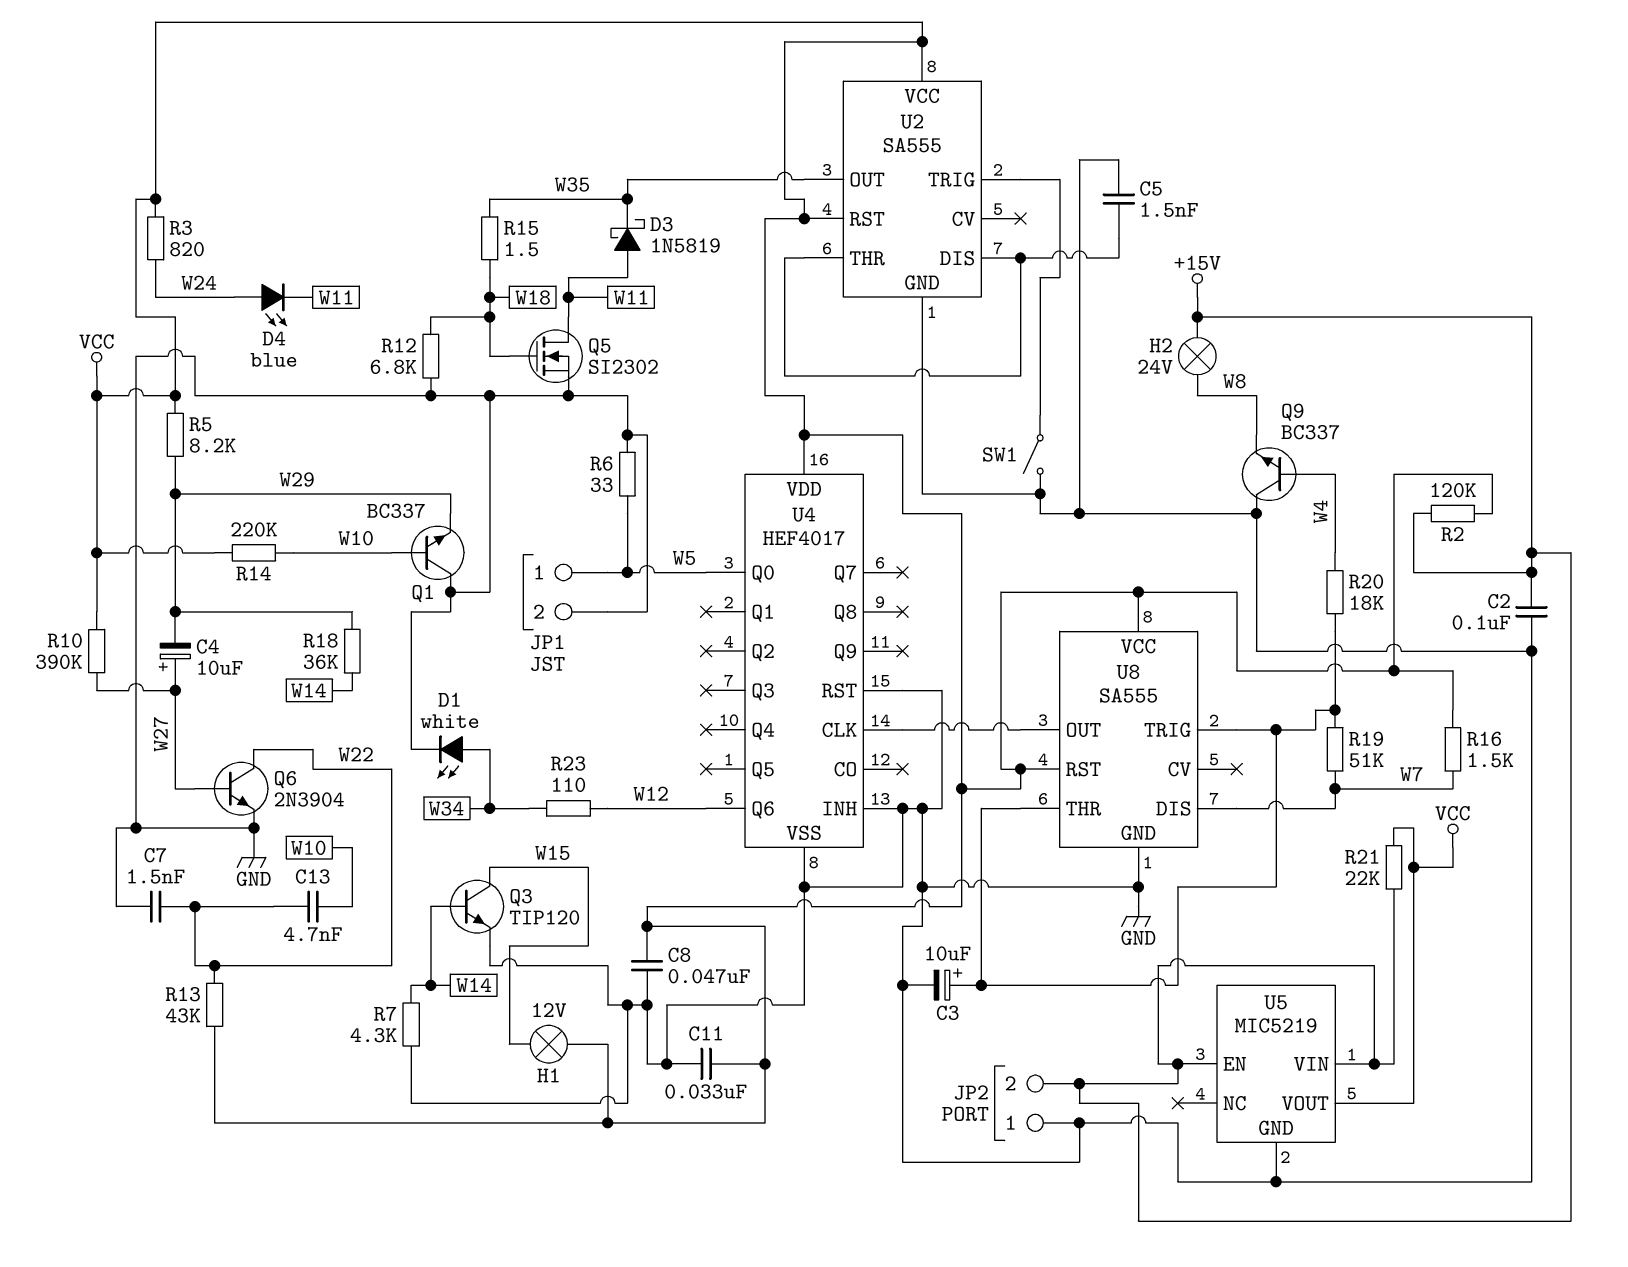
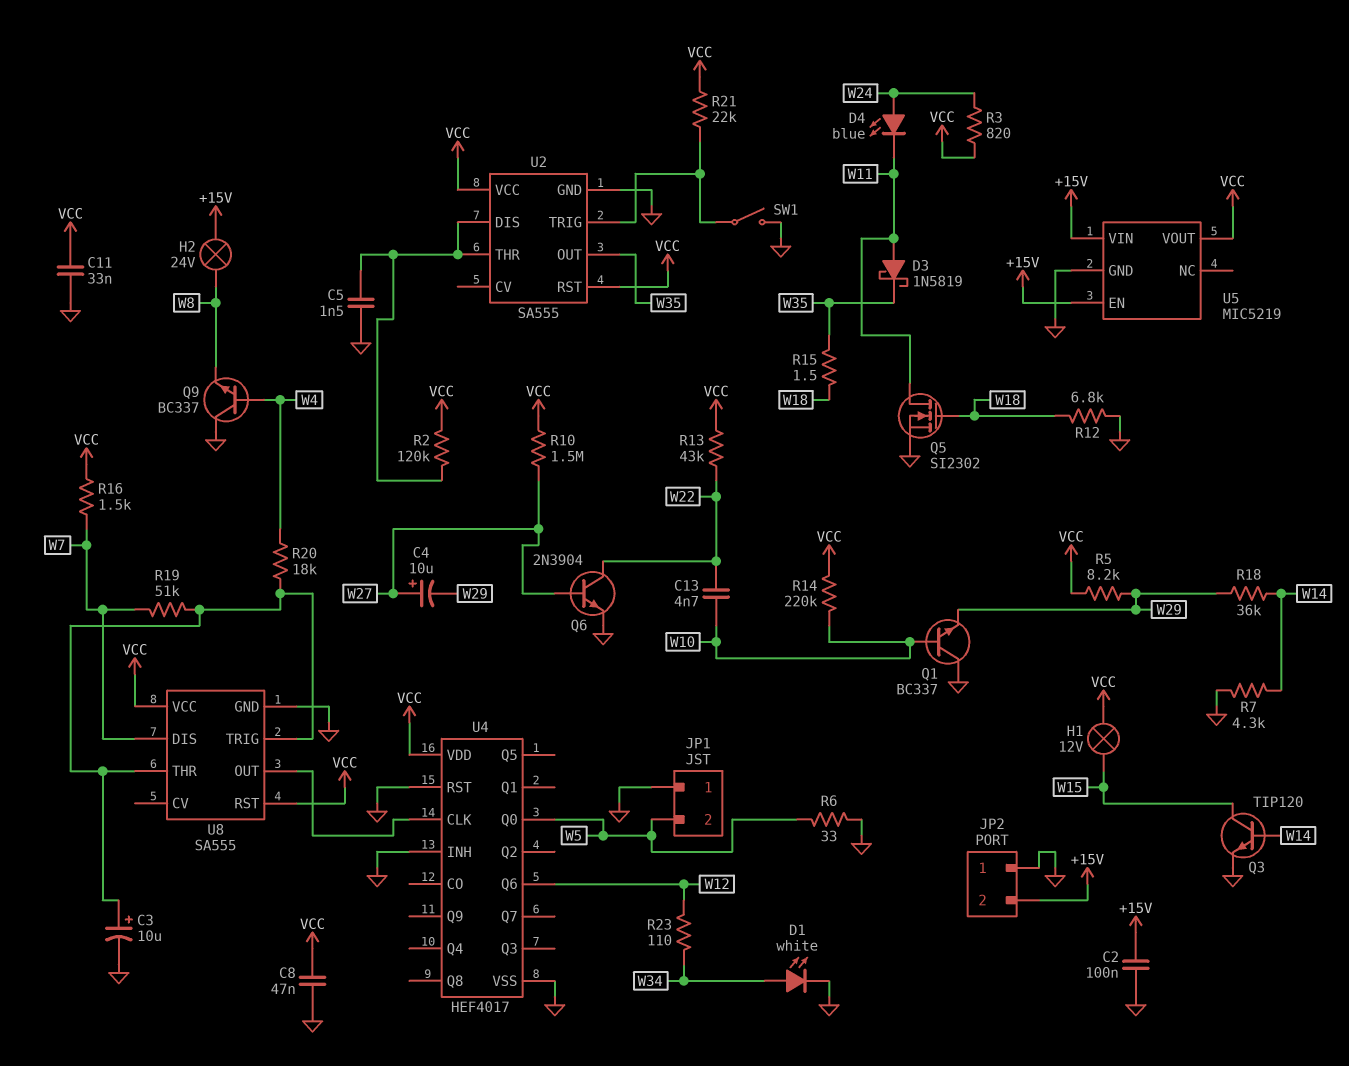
C7: 1.5nF (GND, W22) -> none
JP1 pin 1: W5 -> GND
JP1 pin 2: GND -> W5
R2: 120k (+15V, VCC) -> 120k (U2/DIS, VCC)
R10: 390k (VCC, W27) -> 1.5M (VCC, W27)
R21: 22k (+15V, VCC) -> 22k (U2/TRIG, VCC)

